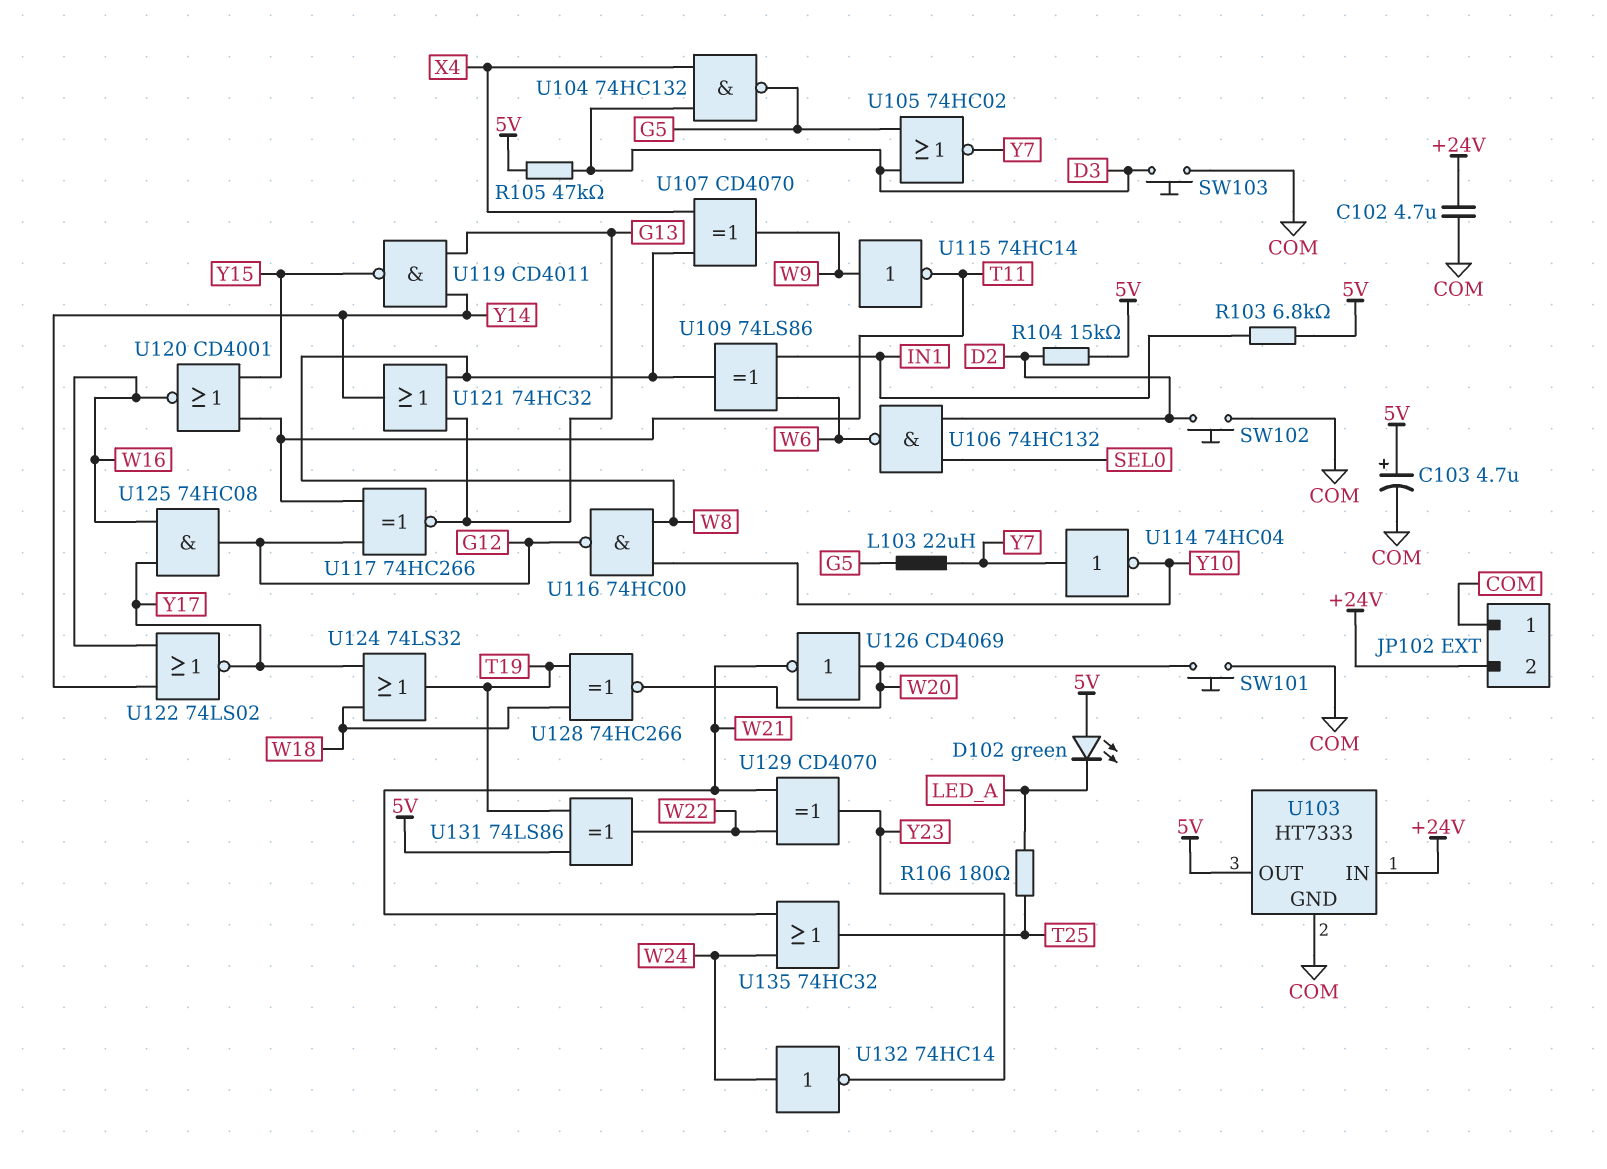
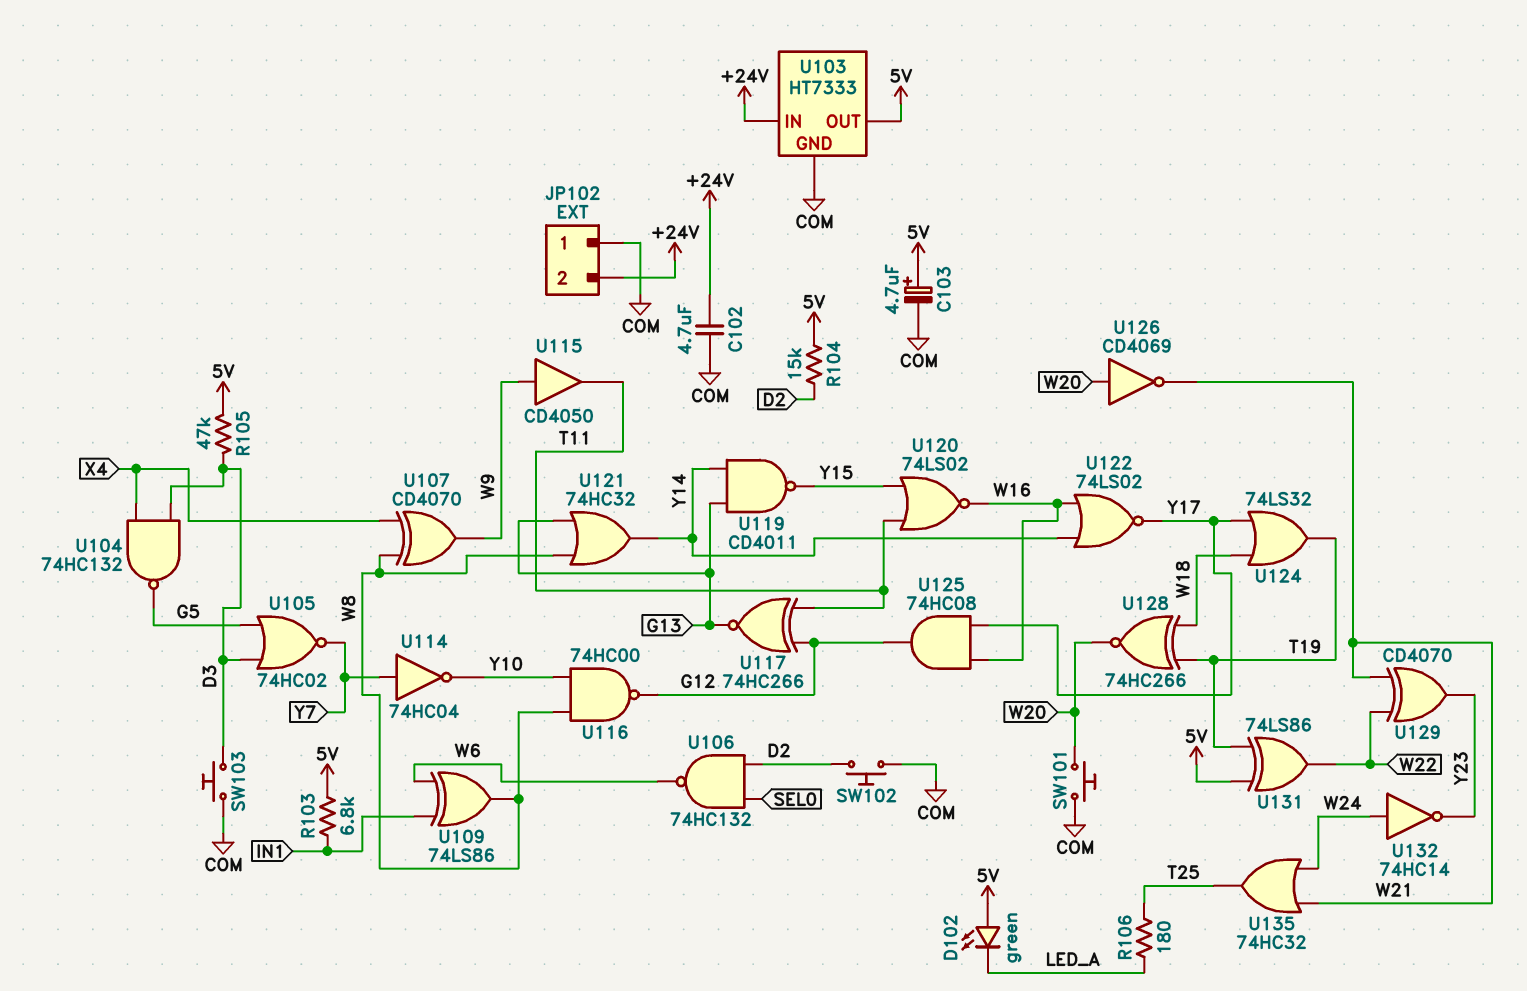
L103: 22uH (G5, Y7) -> none
U115: NOT 74HC14 (in W9, out T11) -> buffer CD4050 (in W9, out T11)
U120: NOR CD4001 (in T11, in Y15, out W16) -> NOR 74LS02 (in T11, in Y15, out W16)

